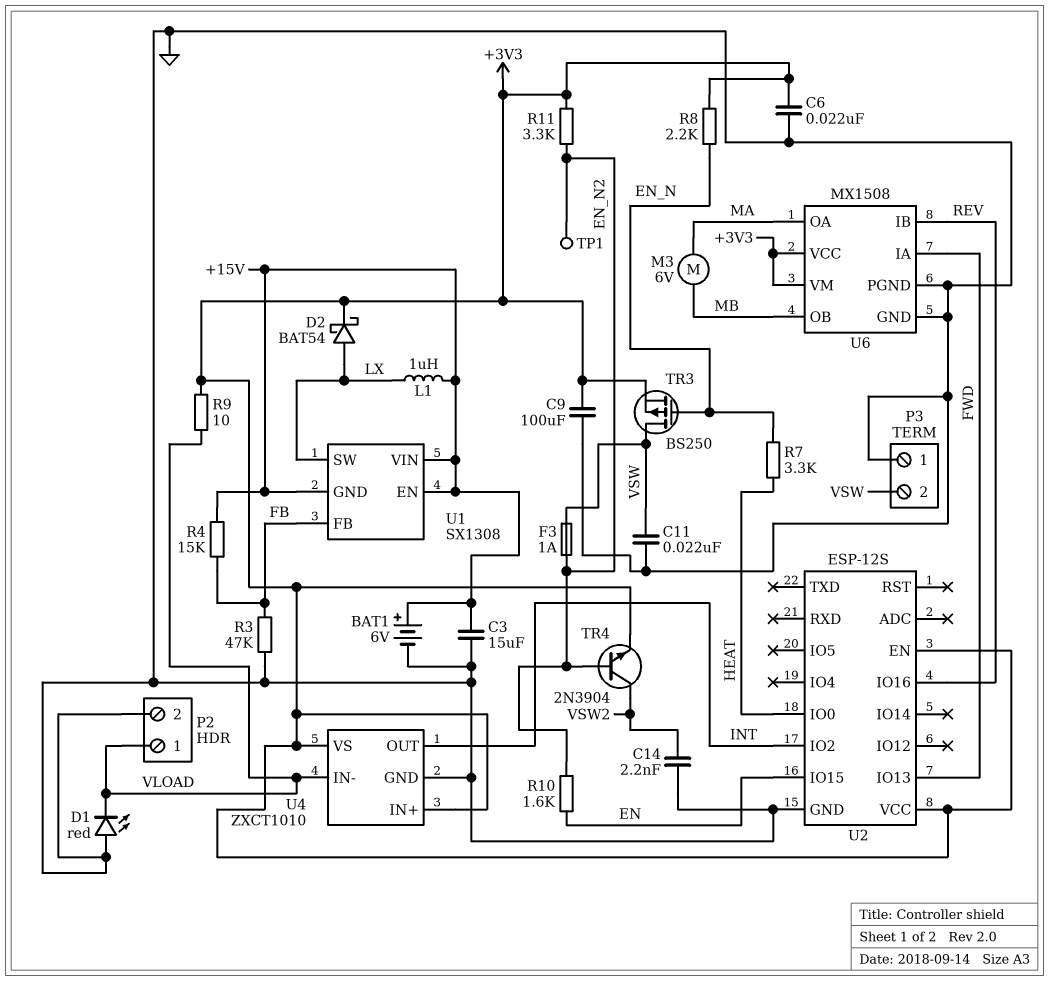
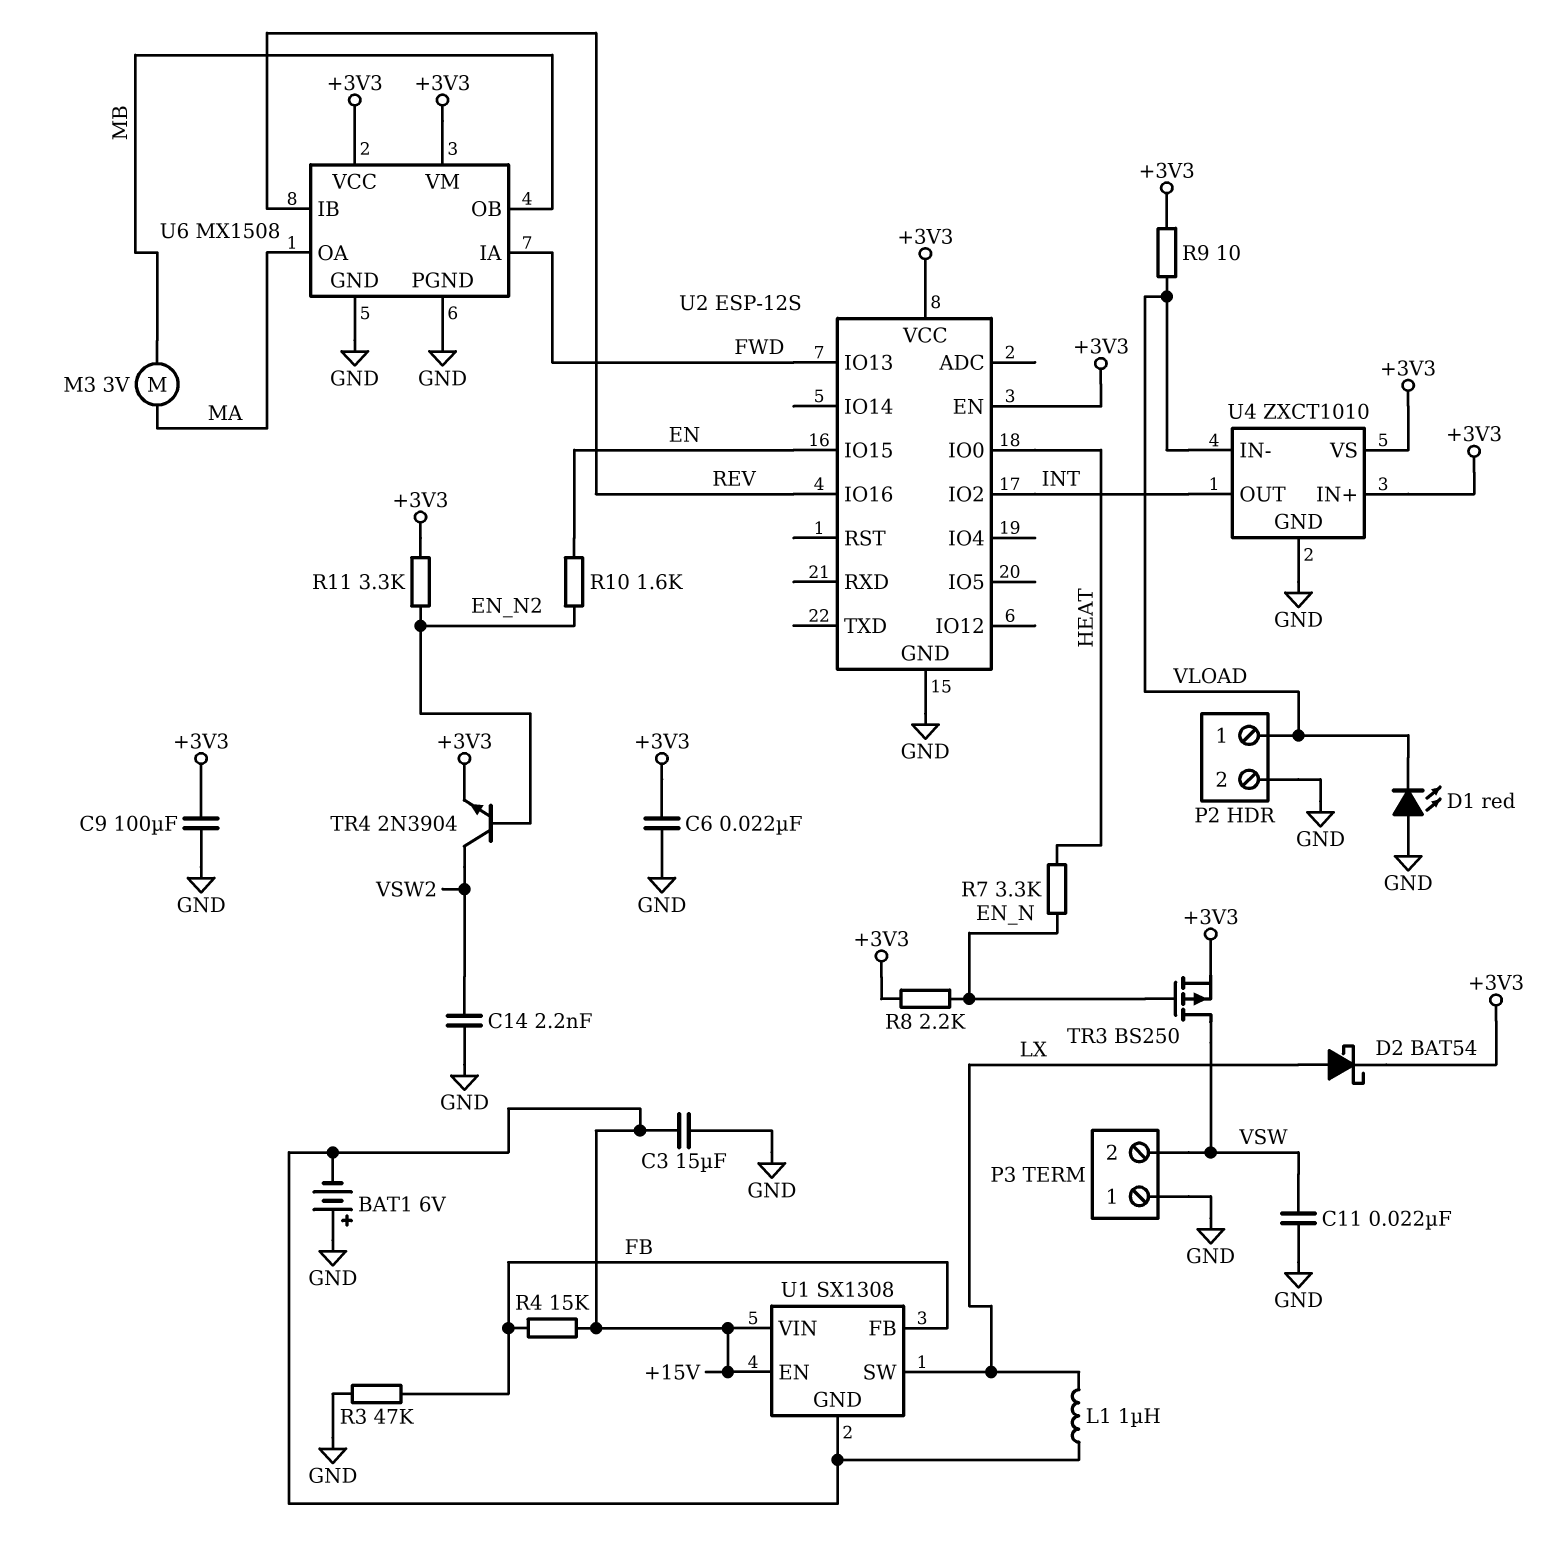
BAT1: 6V (plus +15V, minus GND) -> 6V (plus GND, minus +15V)
F3: 1A (EN_N2, VSW) -> none
M3: motor 6V (MA, MB) -> motor 3V (MA, MB)
TP1: test point (EN_N2) -> none

